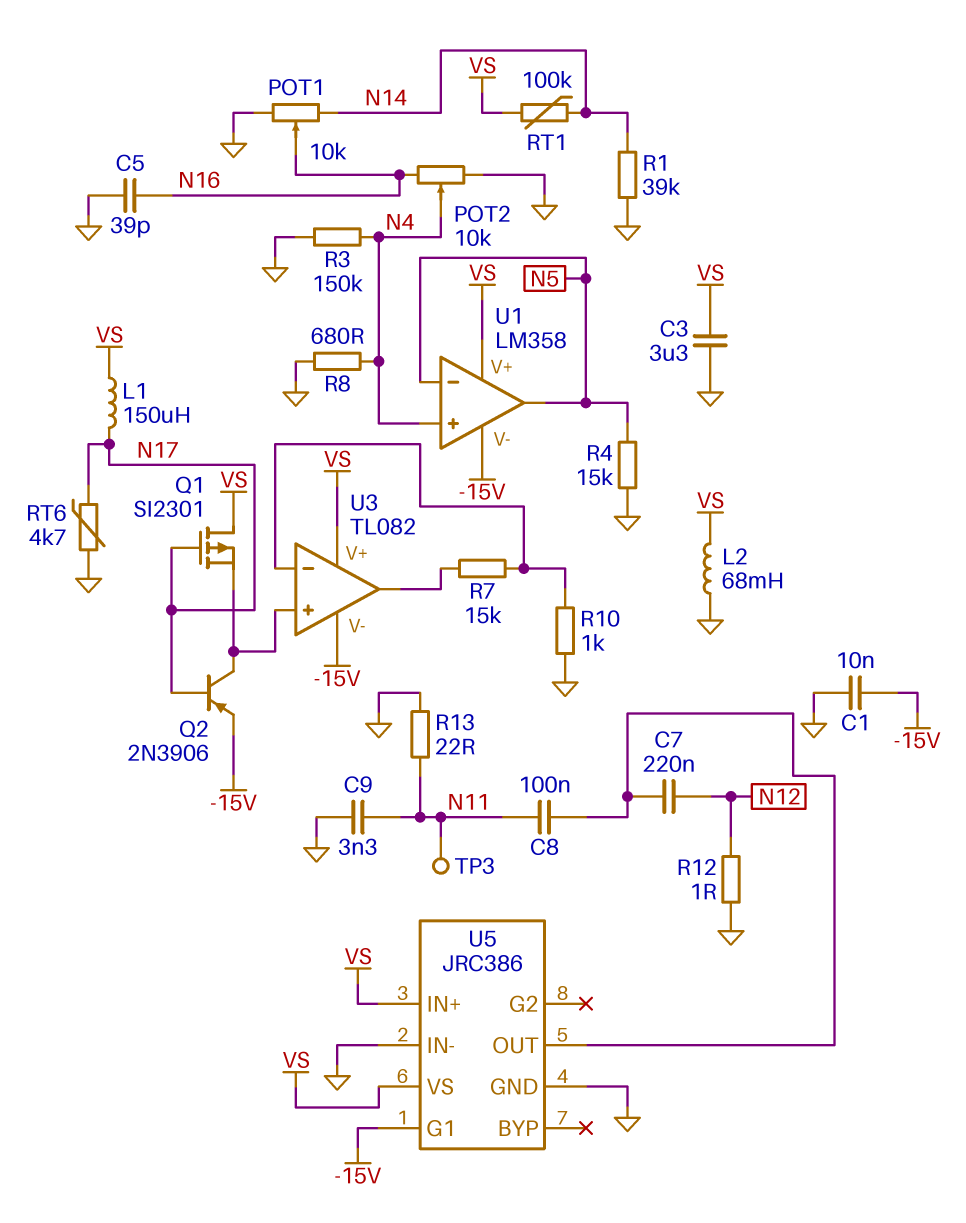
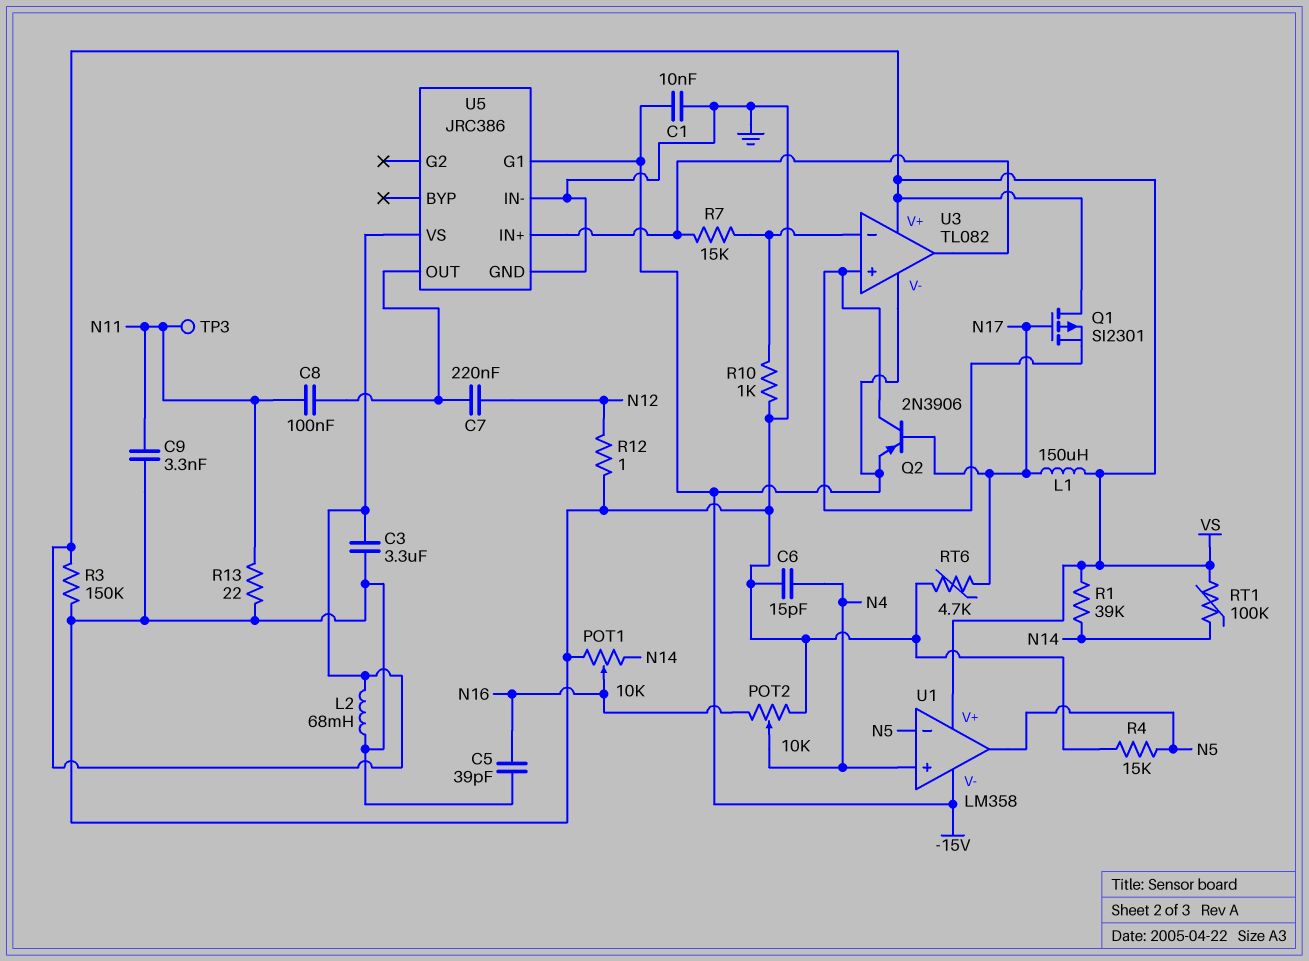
C6: none -> 15pF (GND, N4)
R1: 39k (GND, N14) -> 39k (N14, VS)
R3: 150k (GND, N4) -> 150k (GND, VS)
R8: 680 (GND, N4) -> none
U5 pin IN+: VS -> U3/out

